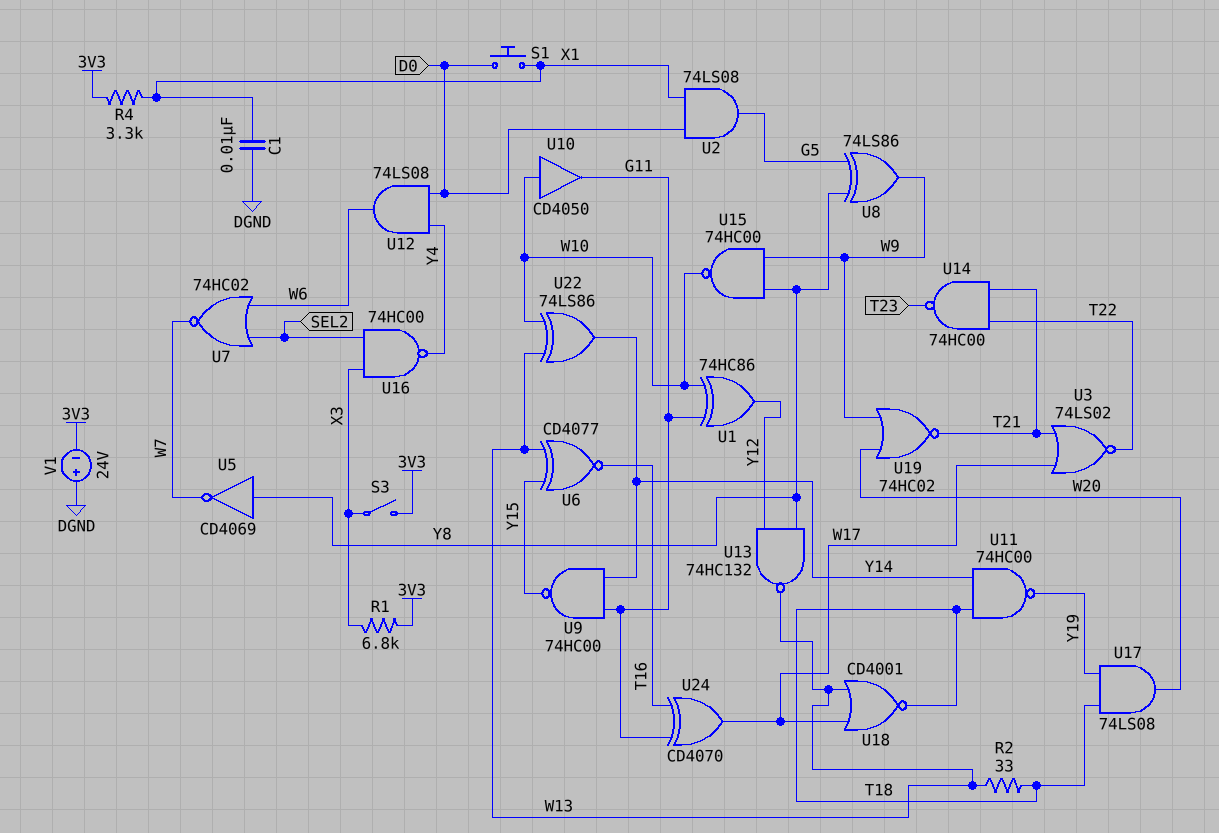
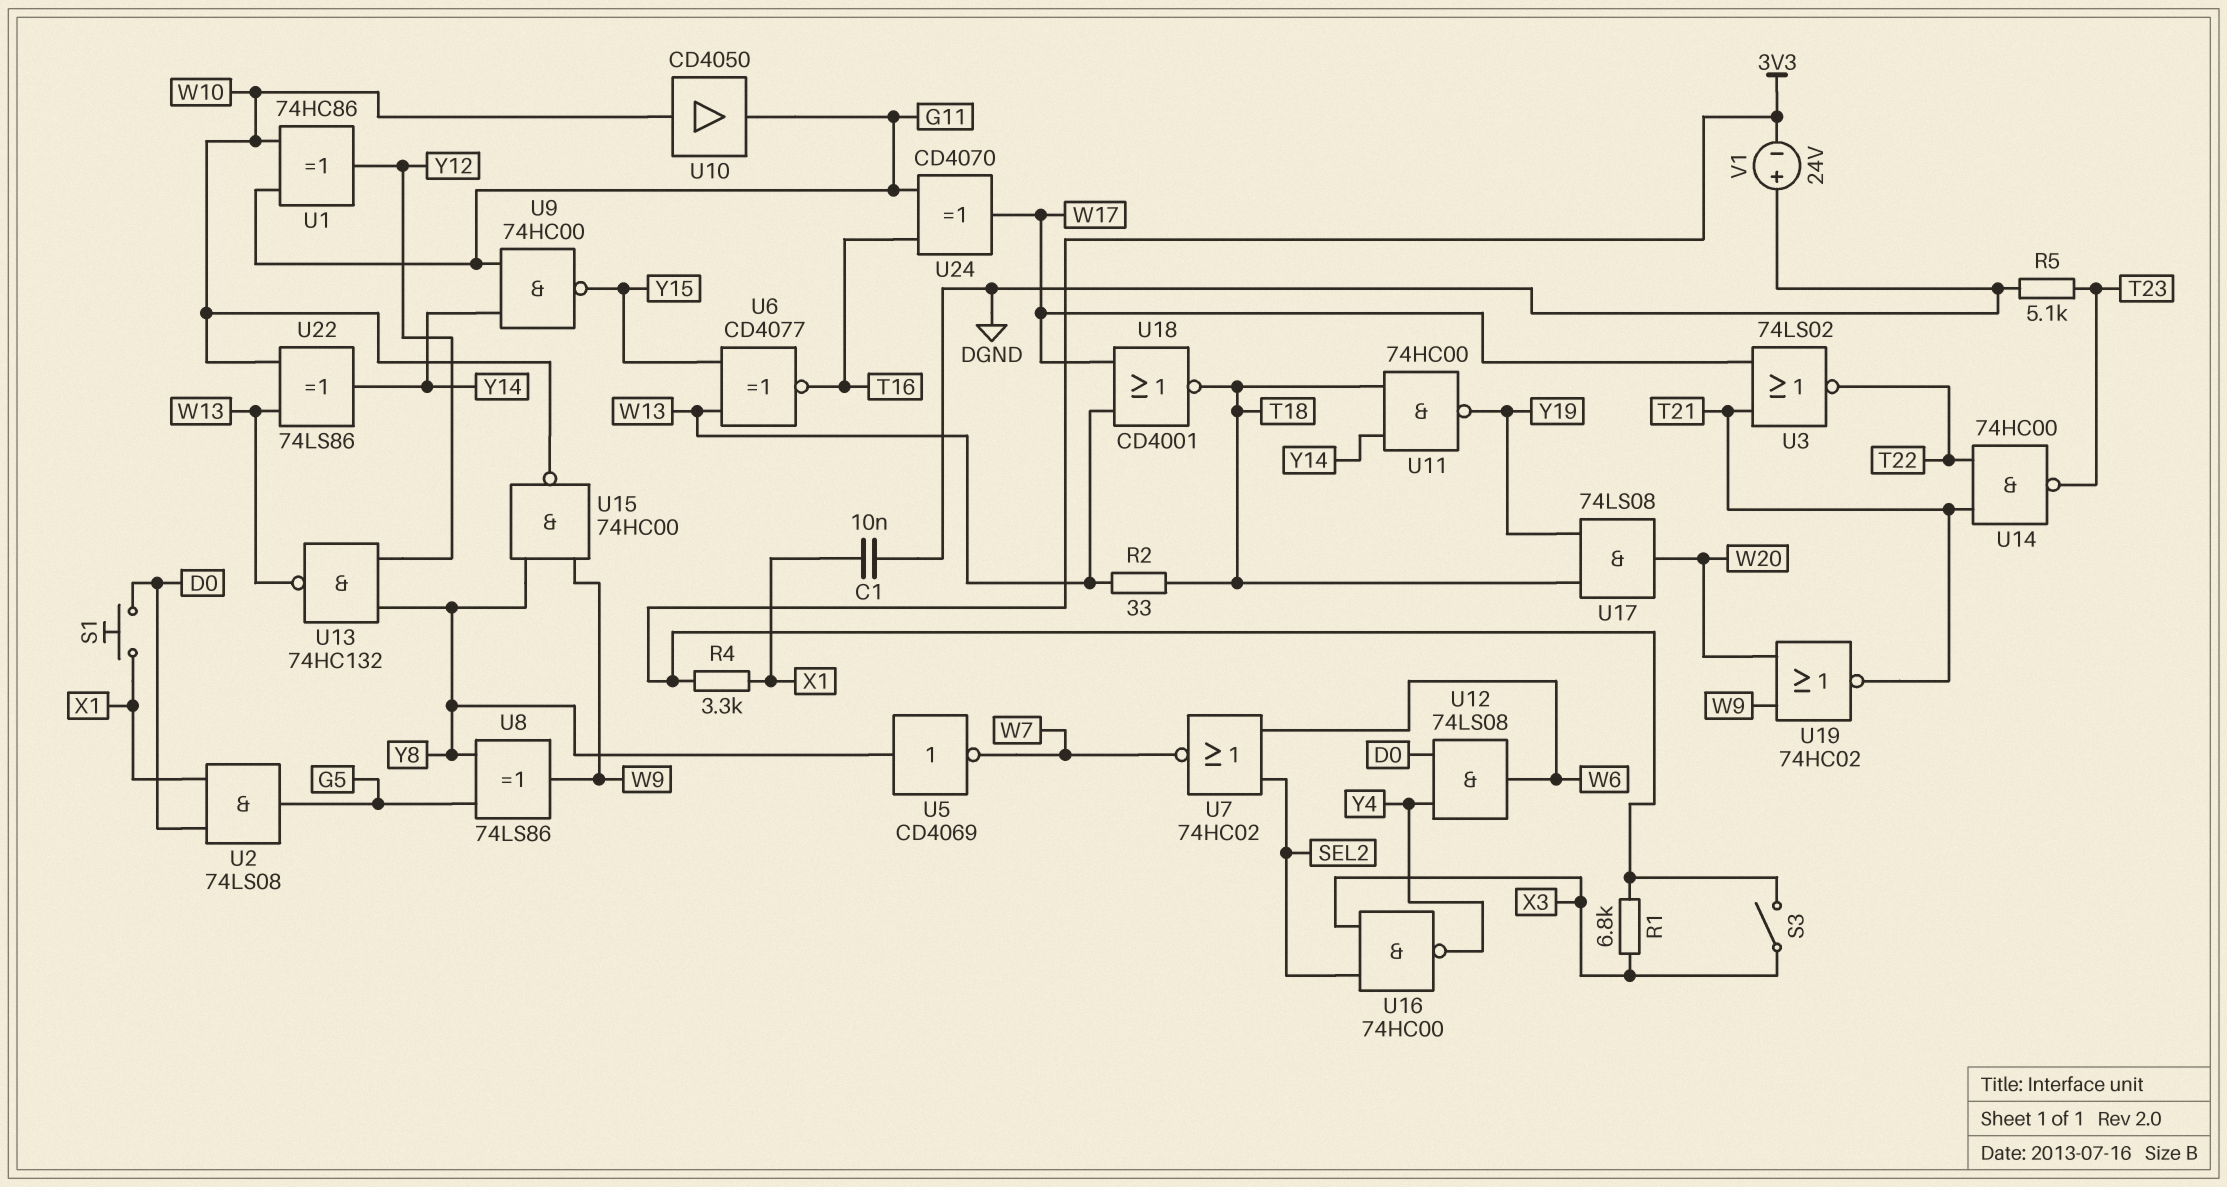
R5: none -> 5.1k (DGND, T23)

